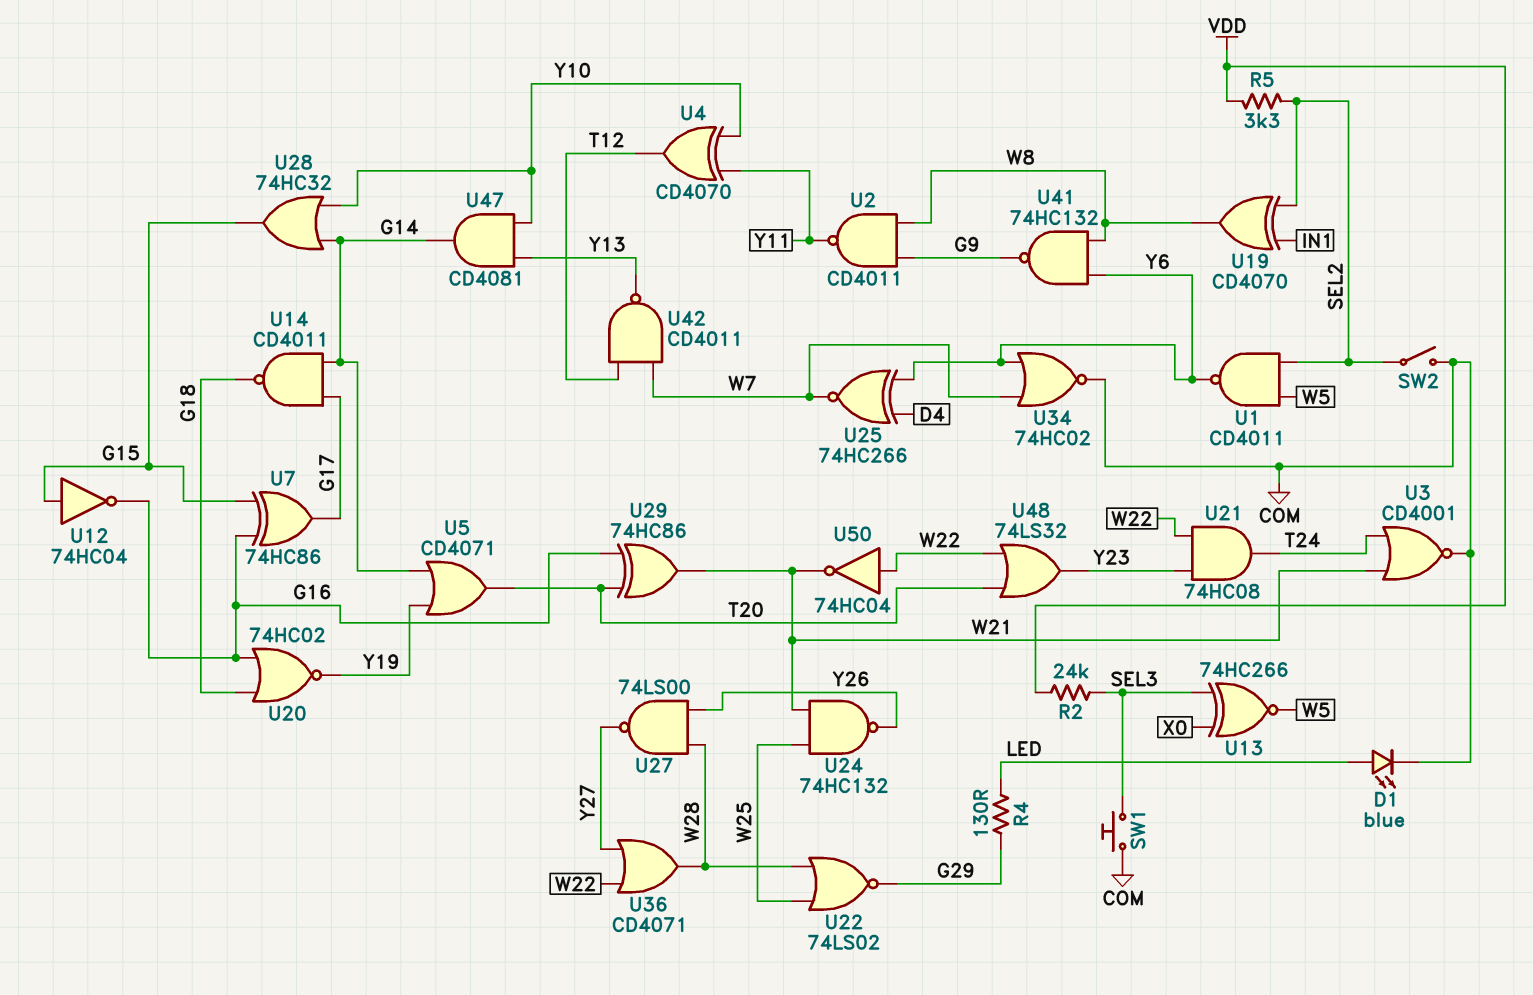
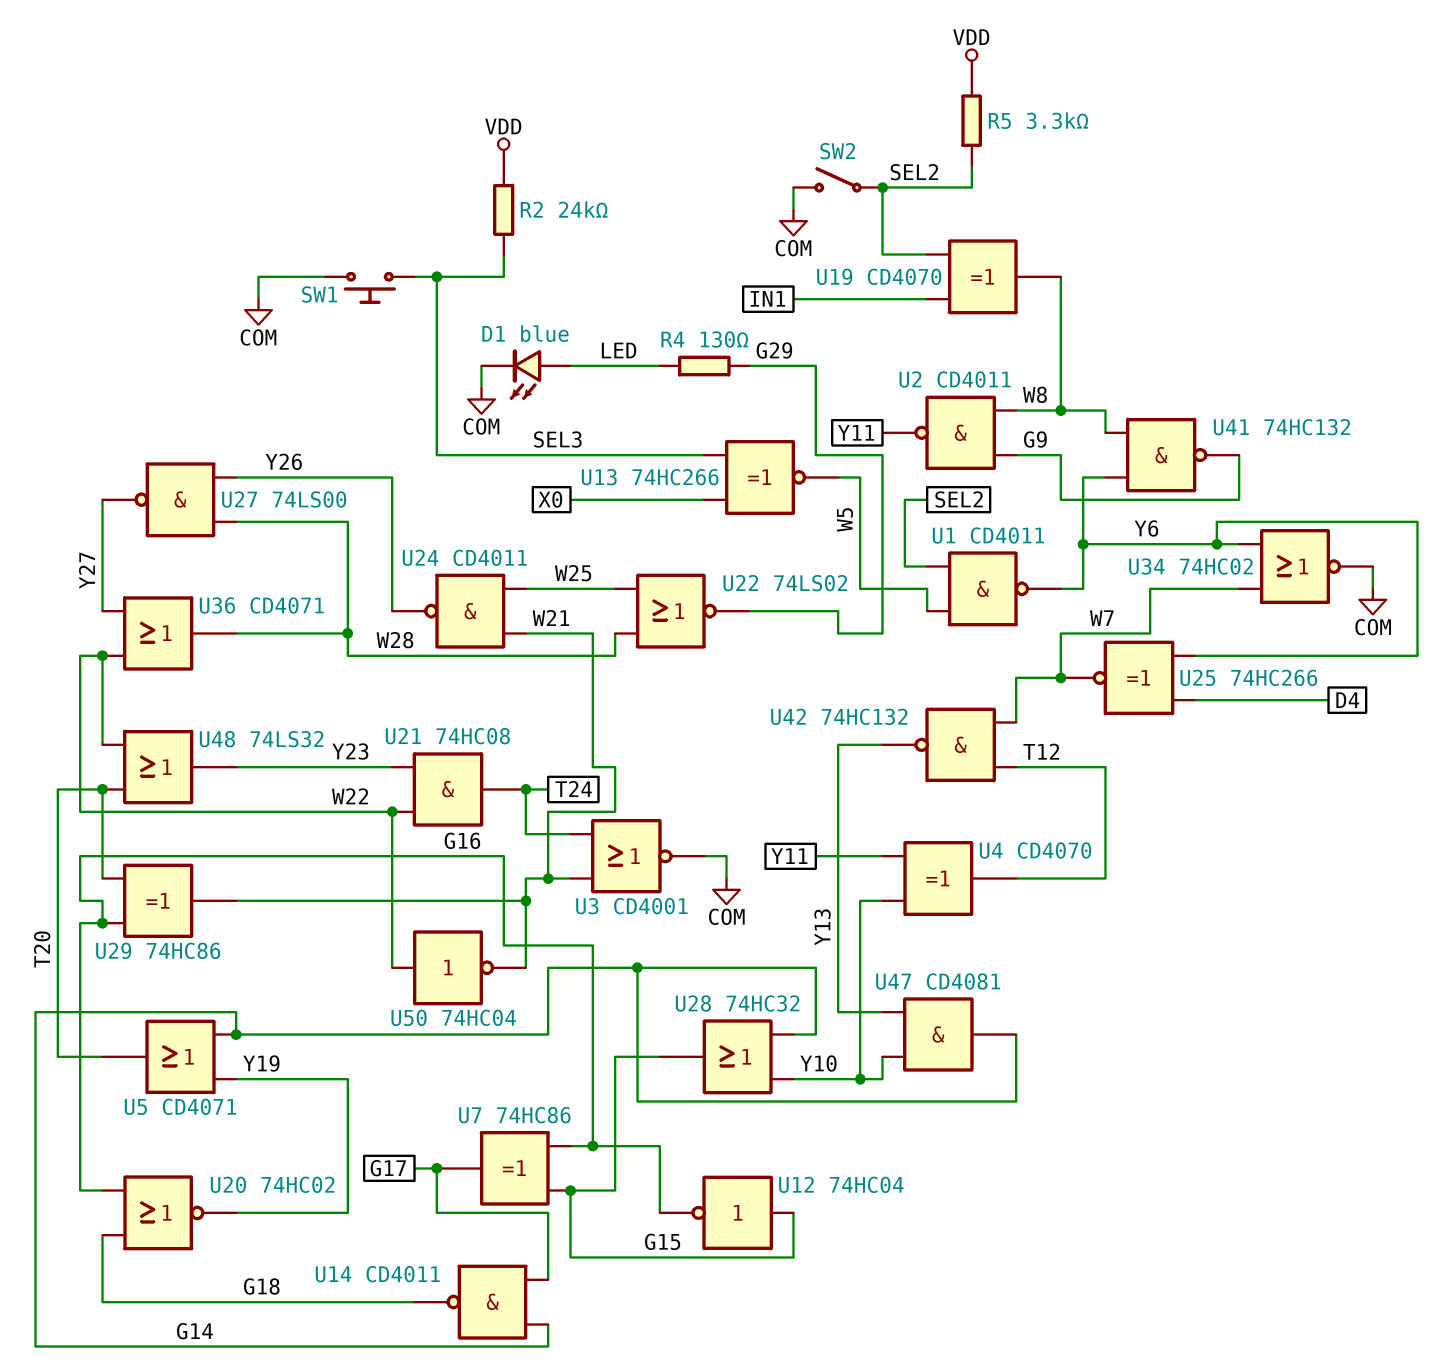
U24: NAND 74HC132 (in W21, in W25, out Y26) -> NAND CD4011 (in W21, in W25, out Y26)
U42: NAND CD4011 (in T12, in W7, out Y13) -> NAND 74HC132 (in T12, in W7, out Y13)

